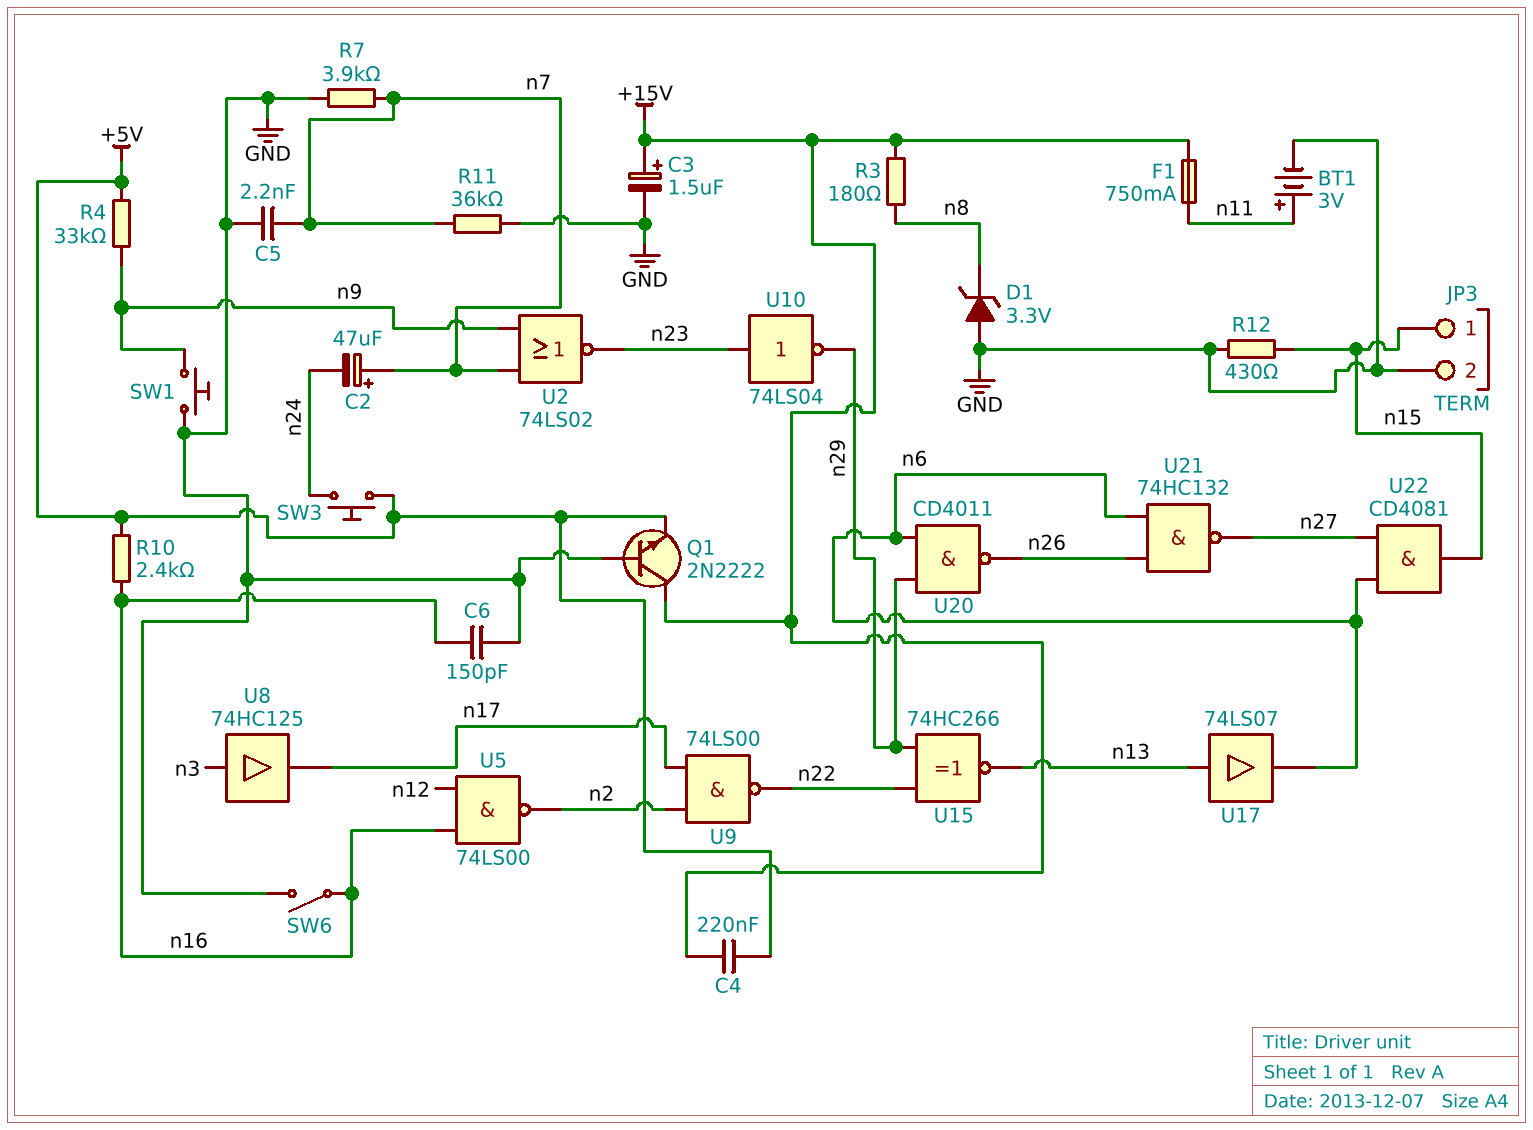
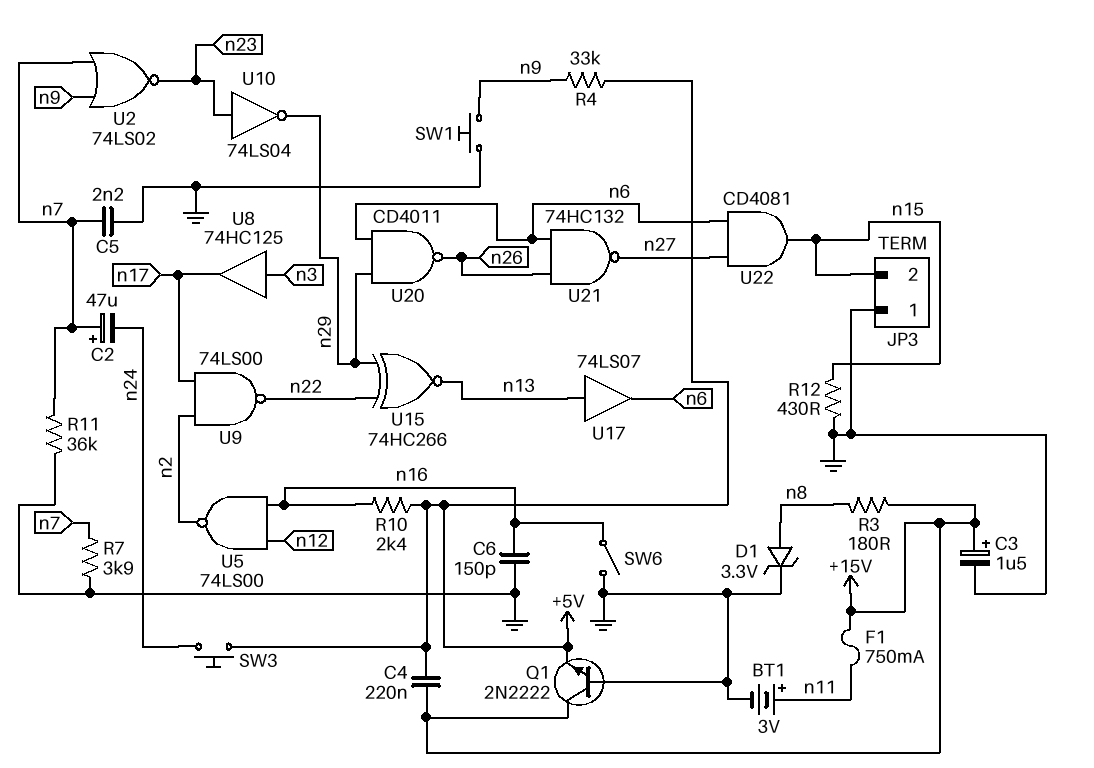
D1: zener 3.3V (A GND, K n8) -> zener 3.3V (A n8, K GND)
JP3 pin 1: n15 -> GND
JP3 pin 2: GND -> n15

